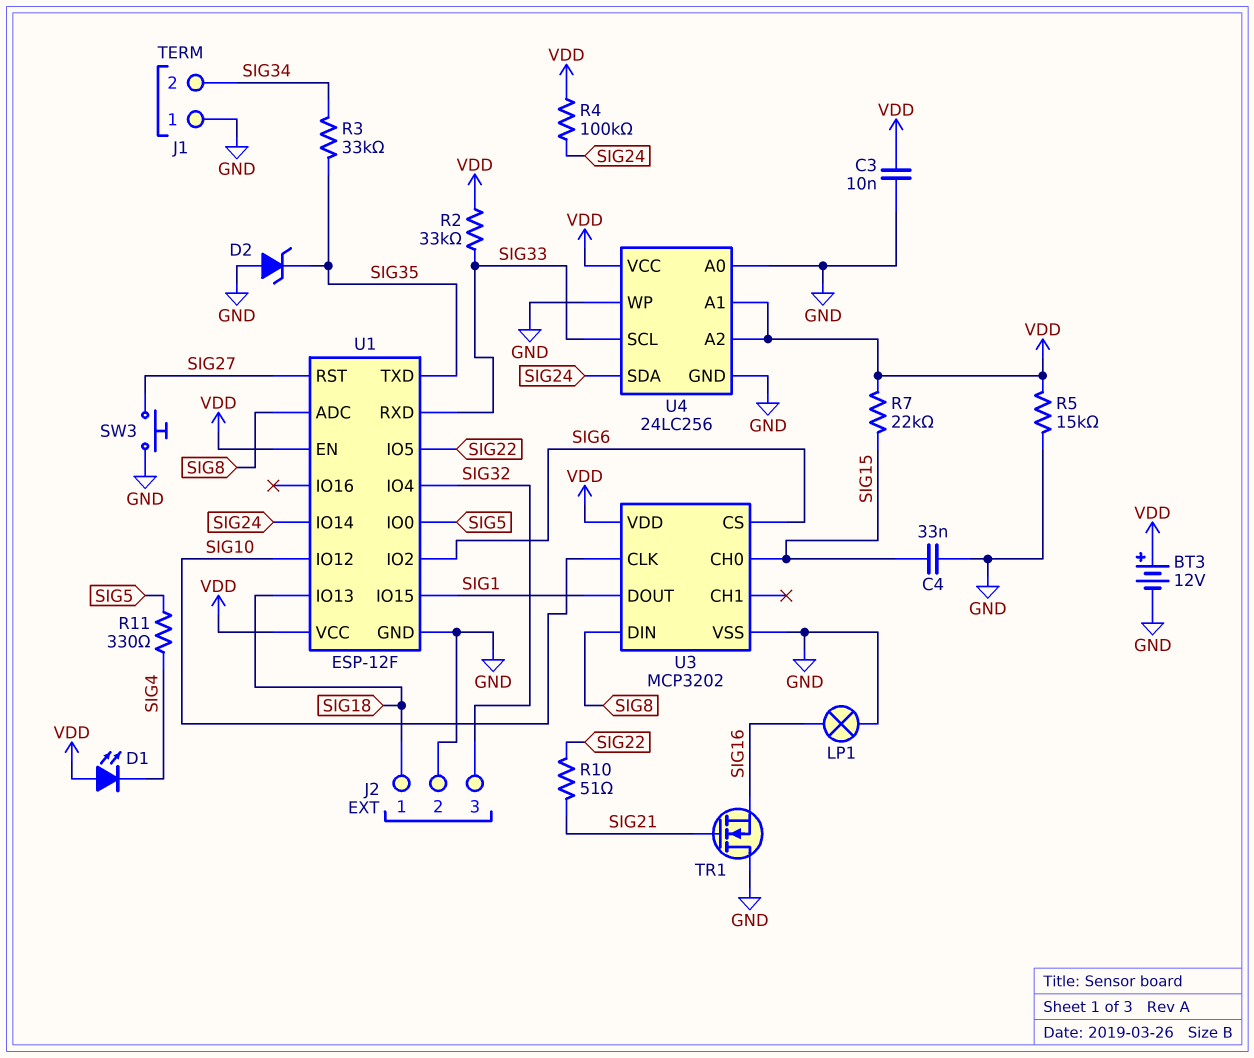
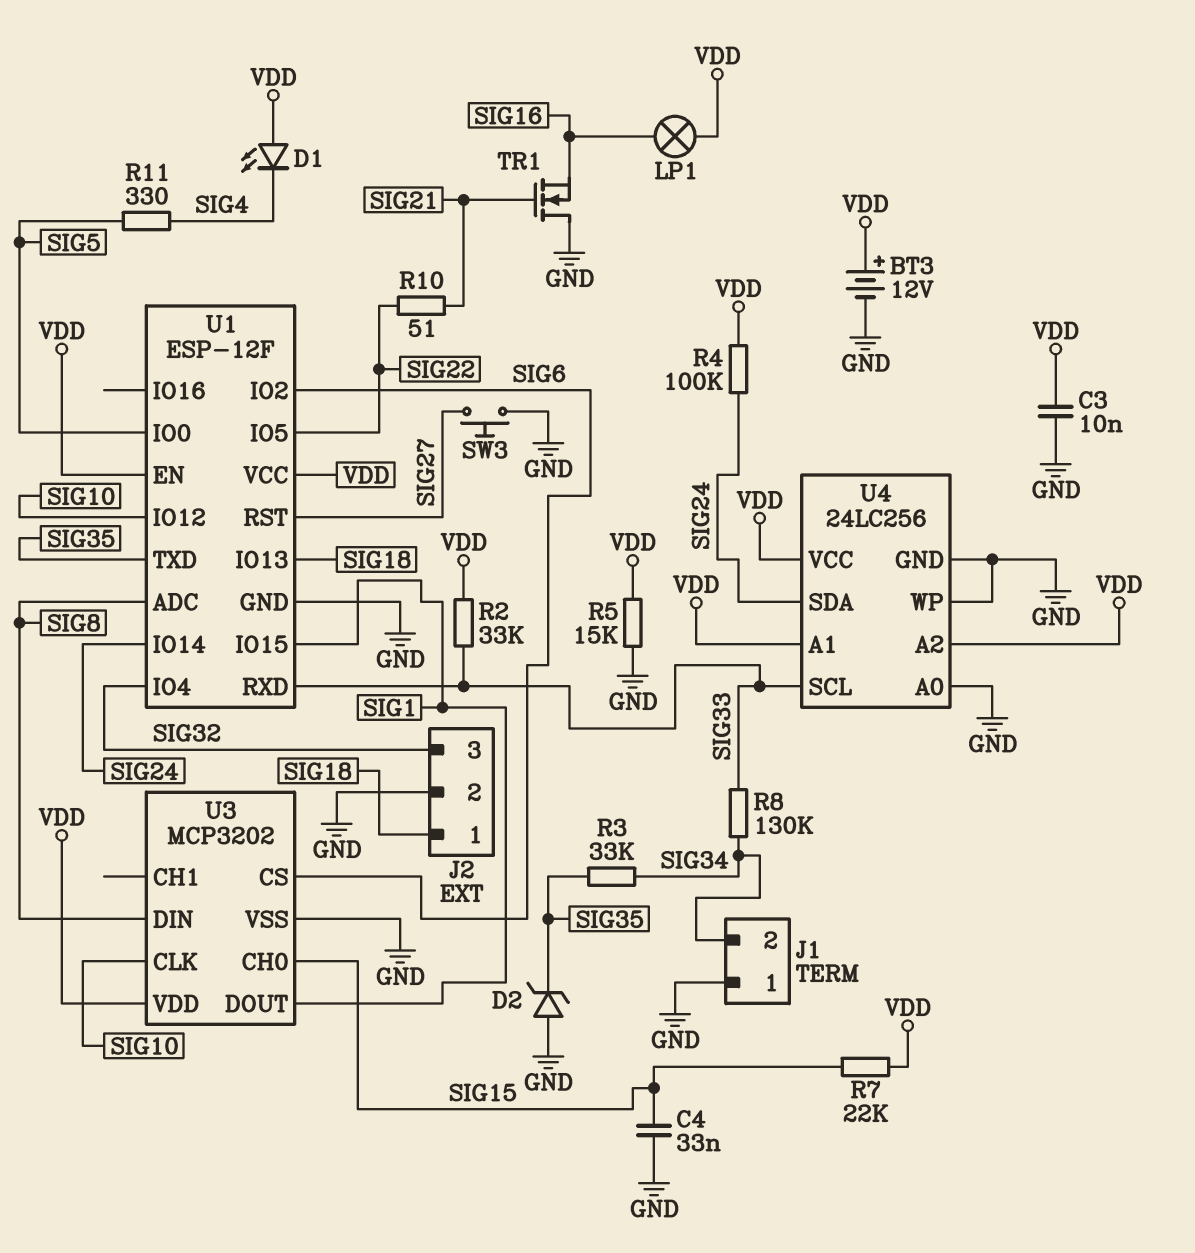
LP1: lamp (GND, SIG16) -> lamp (SIG16, VDD)
R8: none -> 130k (SIG33, SIG34)

